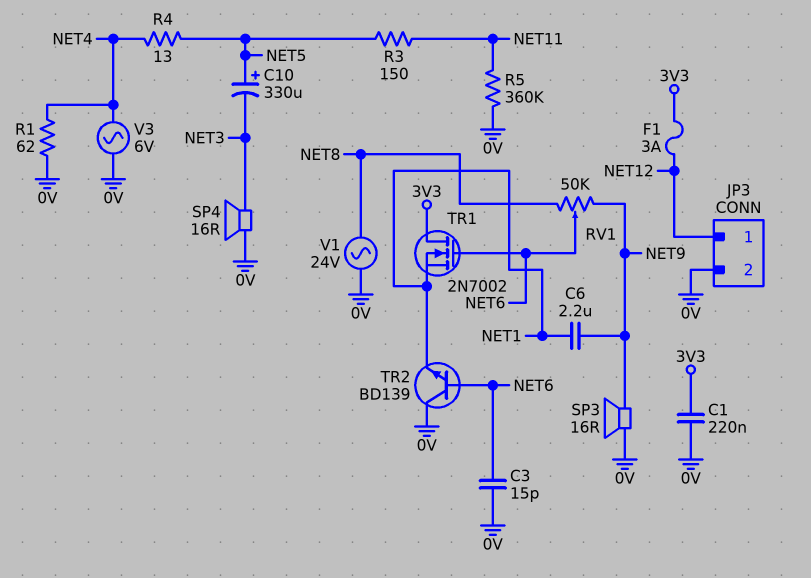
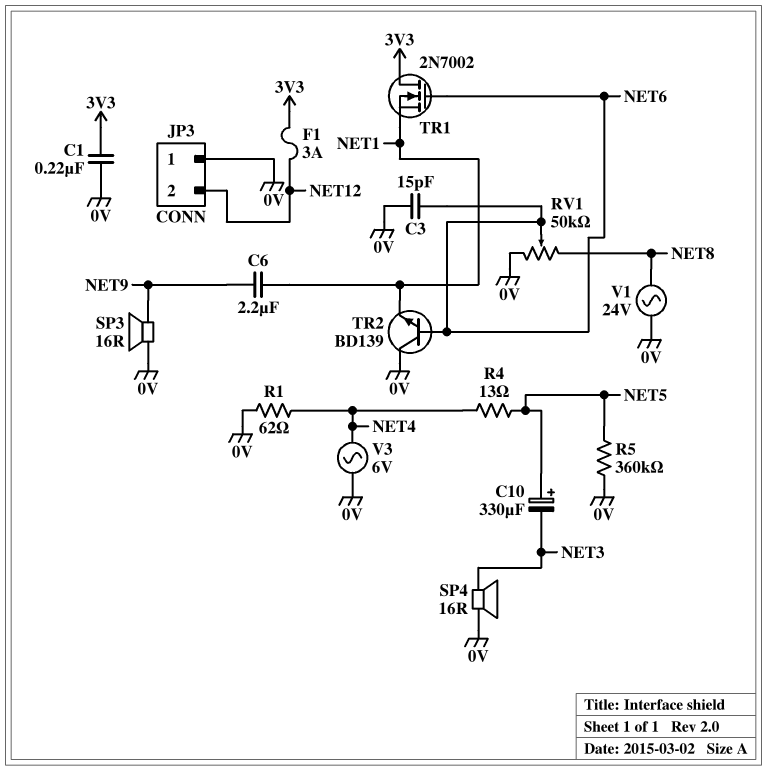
JP3 pin 1: NET12 -> 0V
JP3 pin 2: 0V -> NET12
R3: 150 (NET5, NET11) -> none
R5: 360k (0V, NET11) -> 360k (0V, NET5)
RV1: 50k (NET8, NET9, wiper NET6) -> 50k (0V, NET8, wiper NET6)

